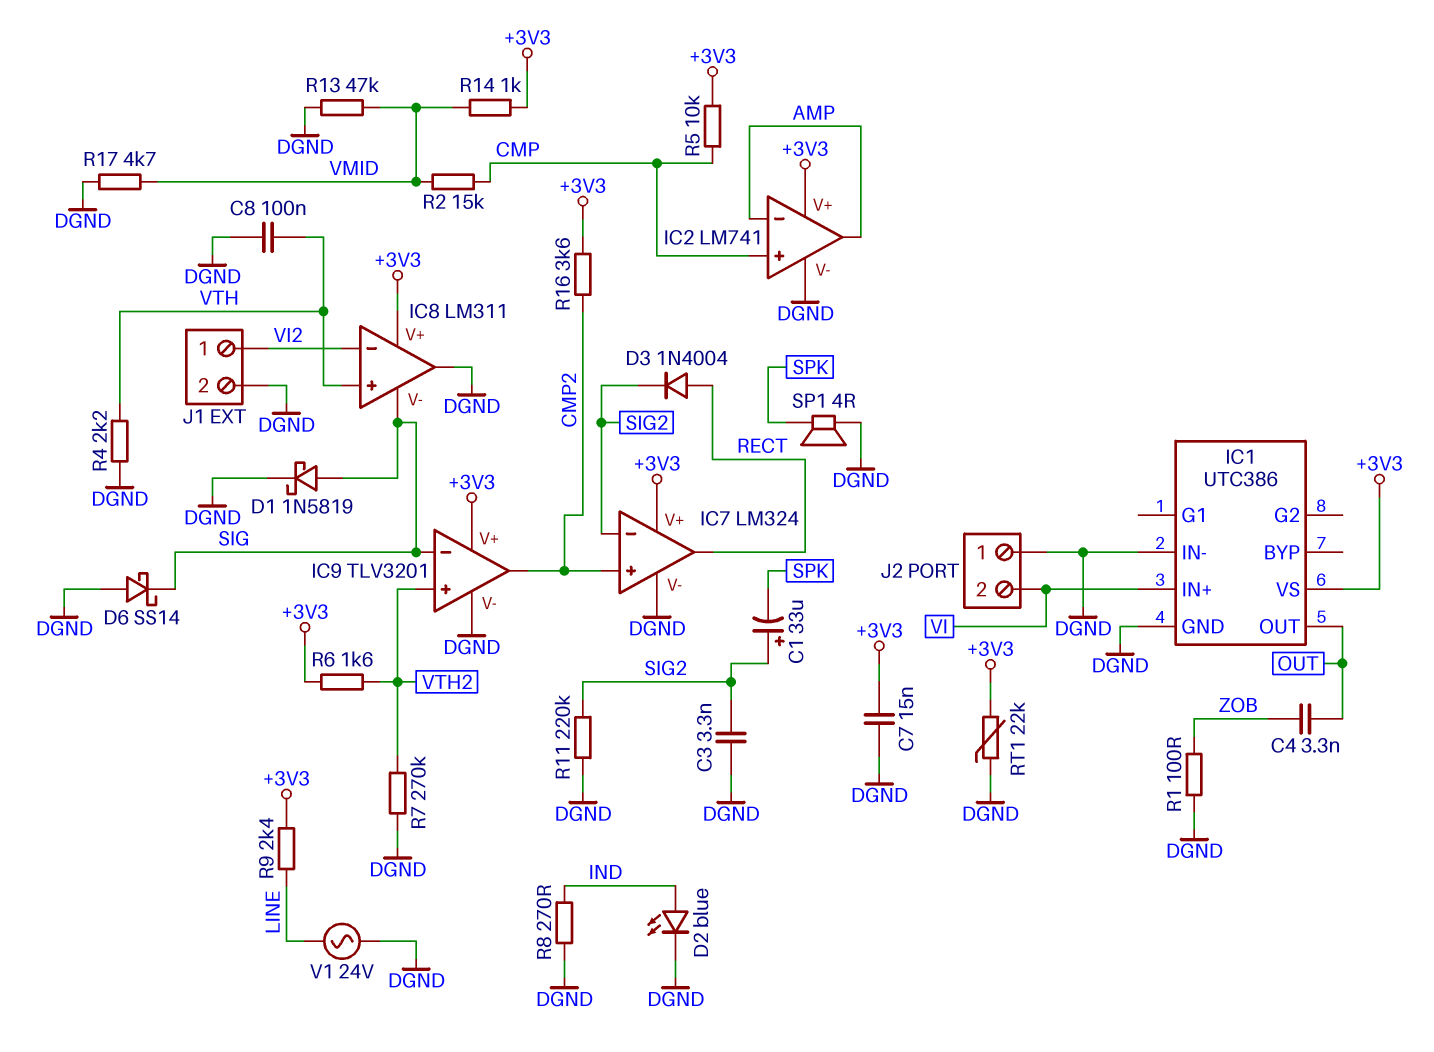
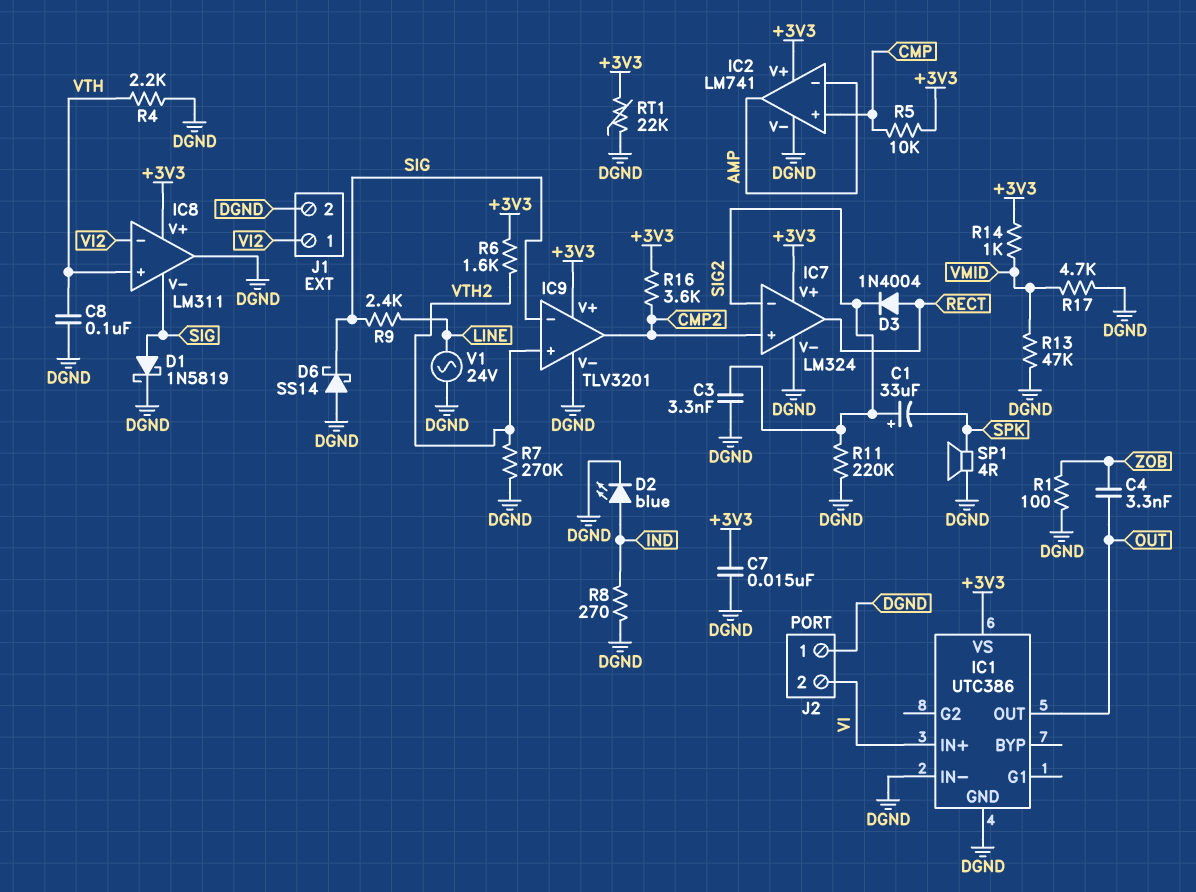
R2: 15k (CMP, VMID) -> none
R9: 2.4k (+3V3, LINE) -> 2.4k (LINE, SIG)

